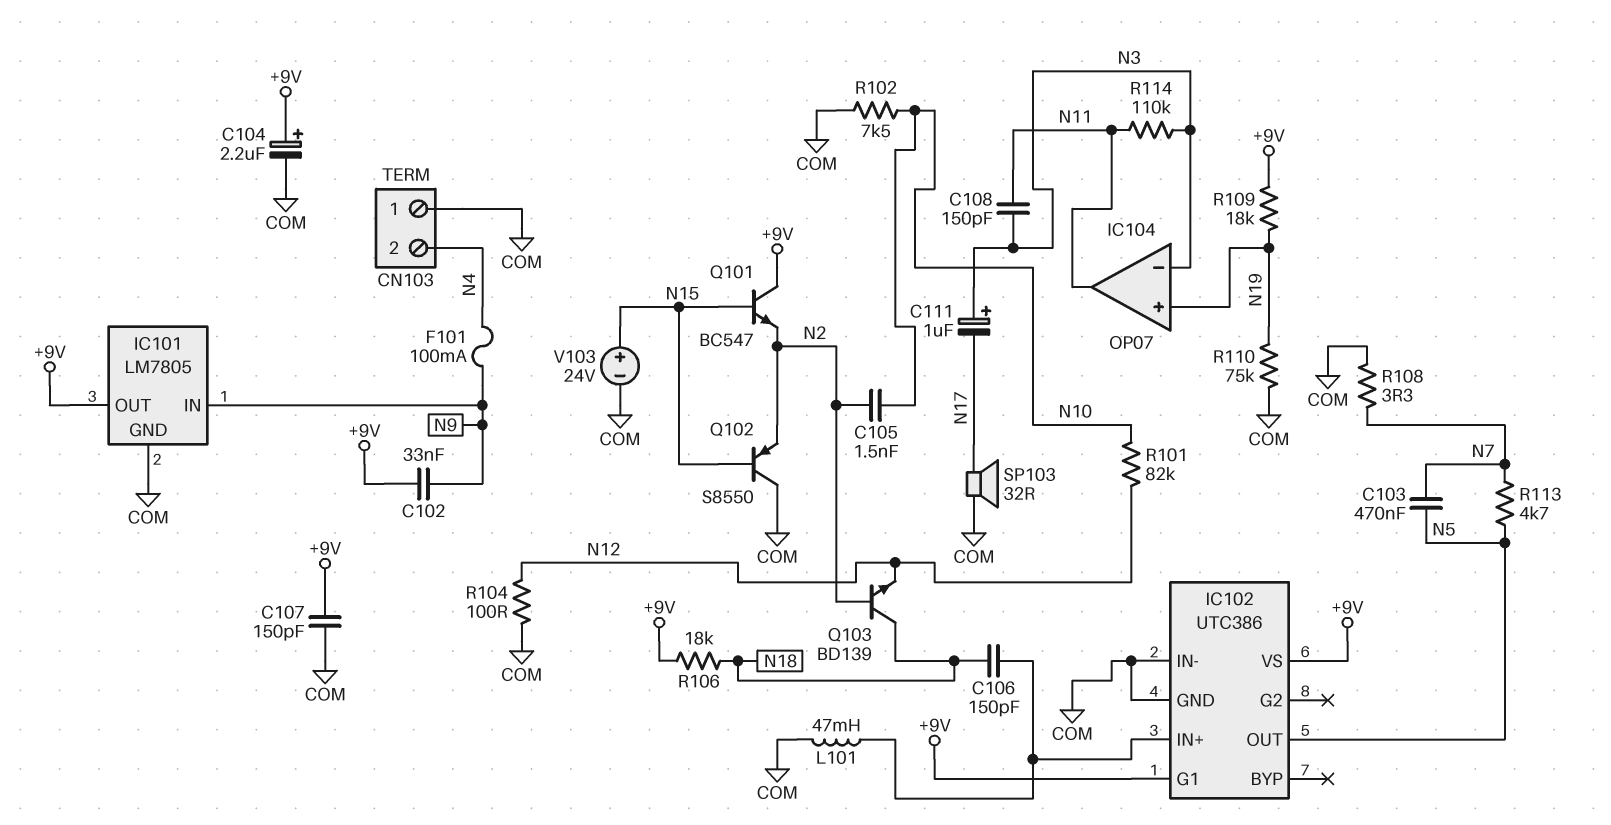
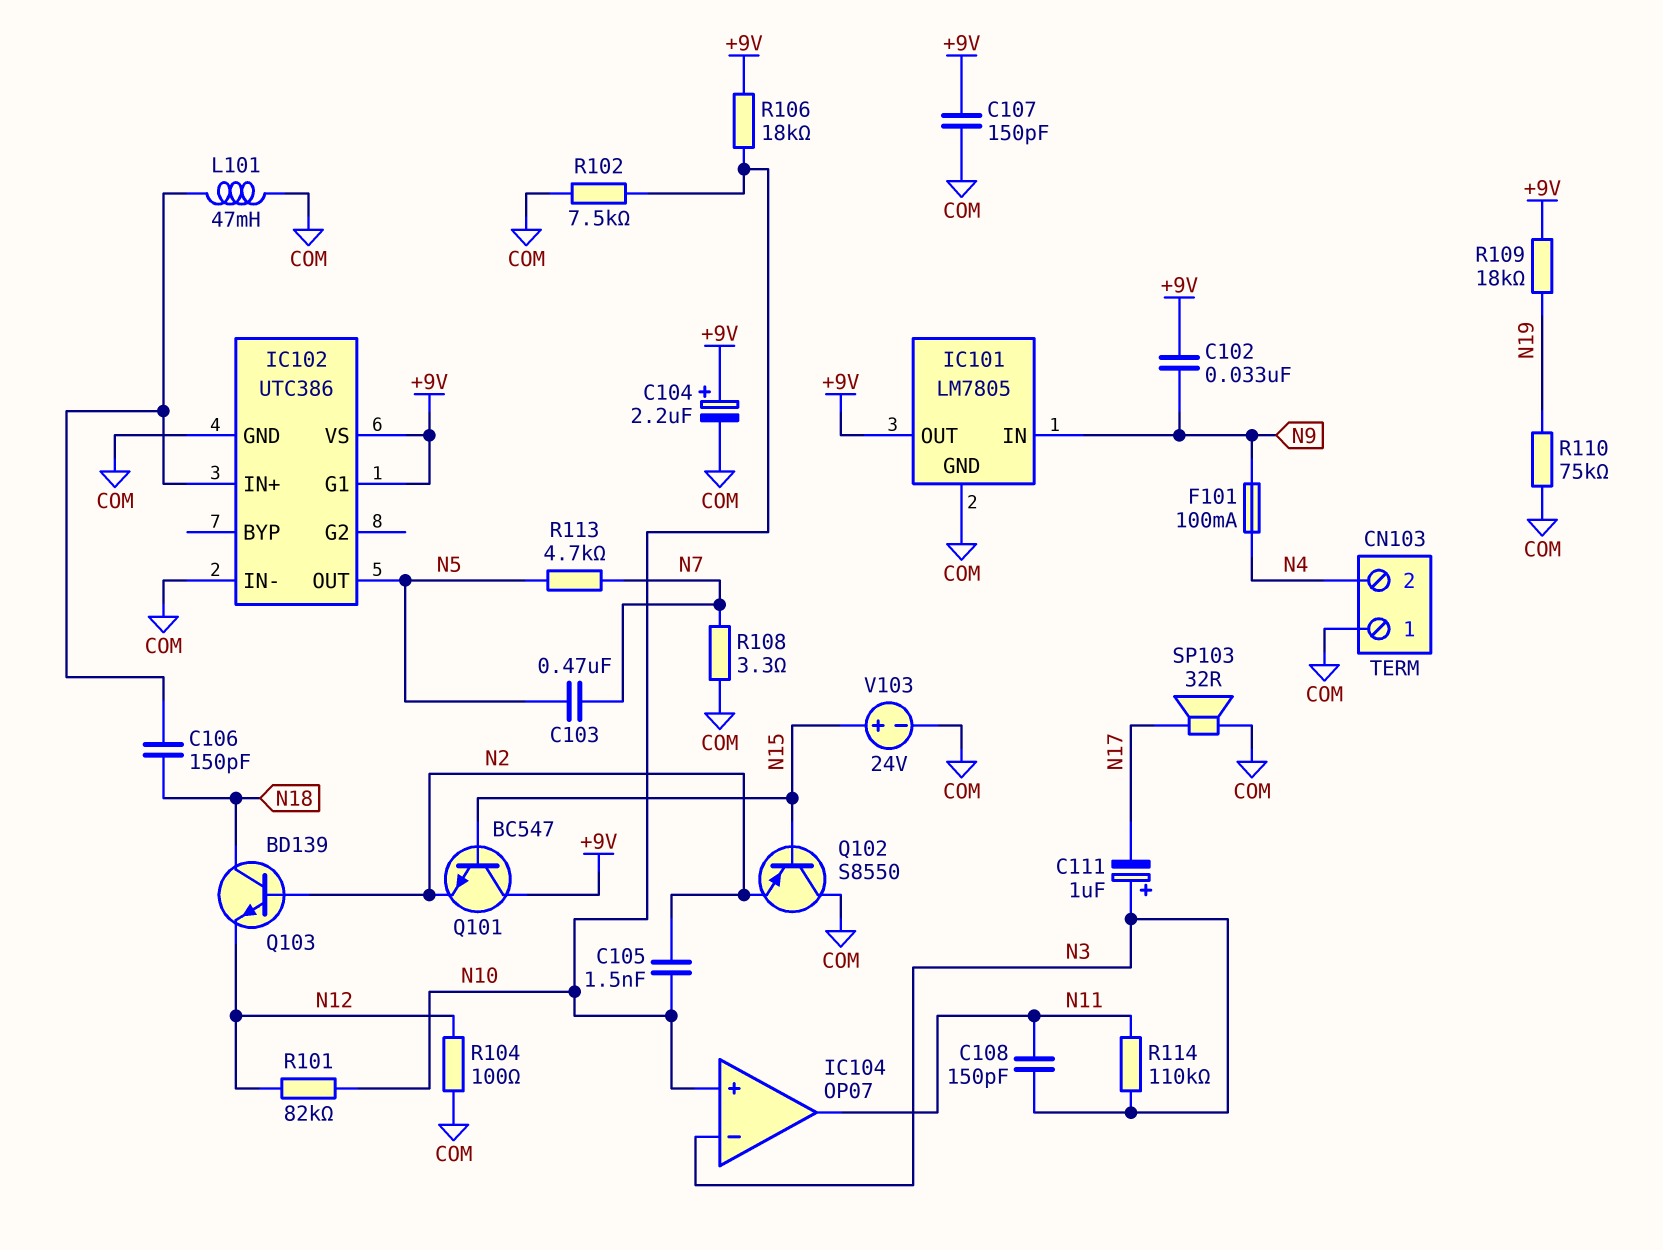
IC104 pin in+: N19 -> N10
R106: 18k (+9V, N18) -> 18k (+9V, N10)

